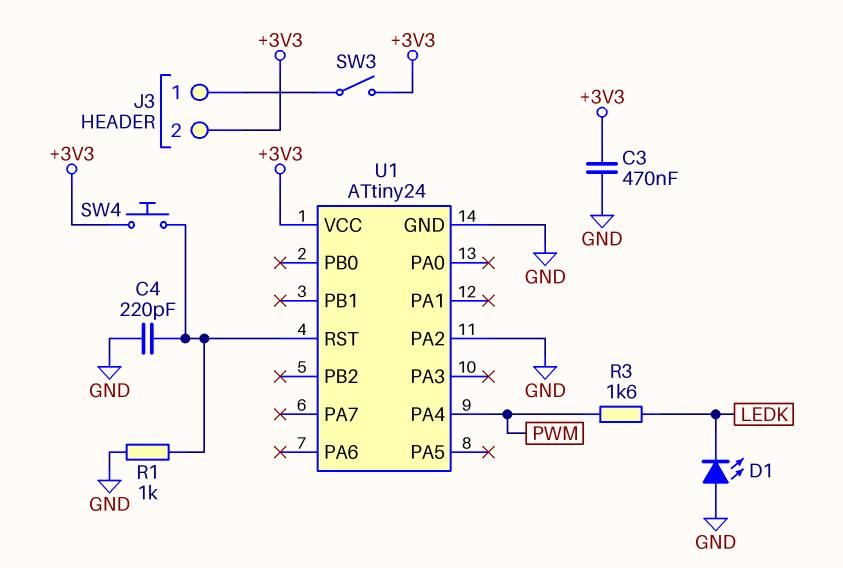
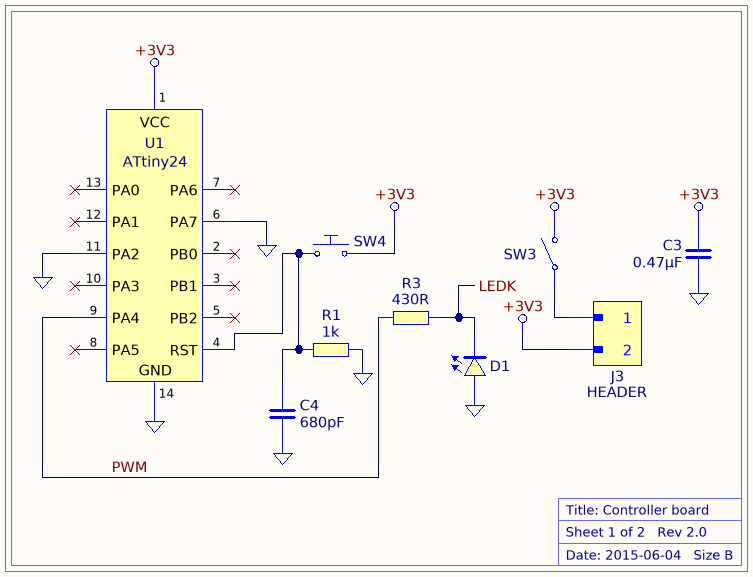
C4: 220pF (GND, U1/RST) -> 680pF (GND, U1/RST)
R3: 1.6k (LEDK, PWM) -> 430 (LEDK, PWM)
U1 pin PA7: none -> GND

